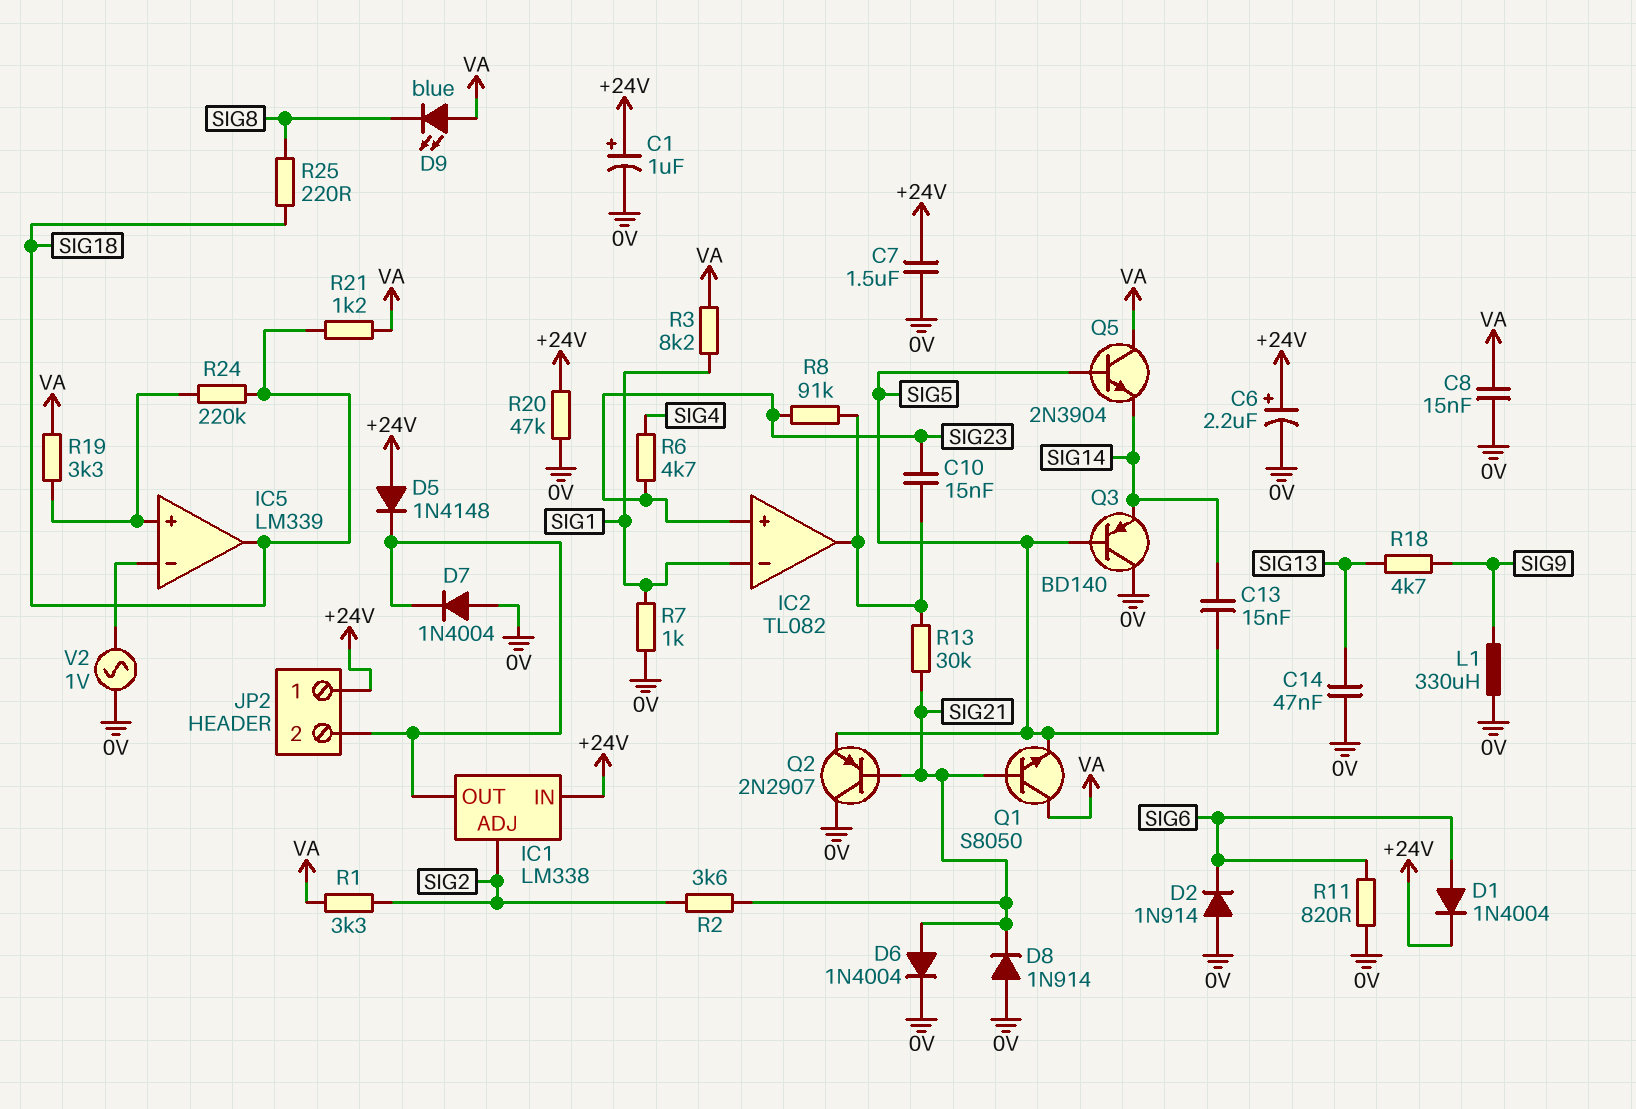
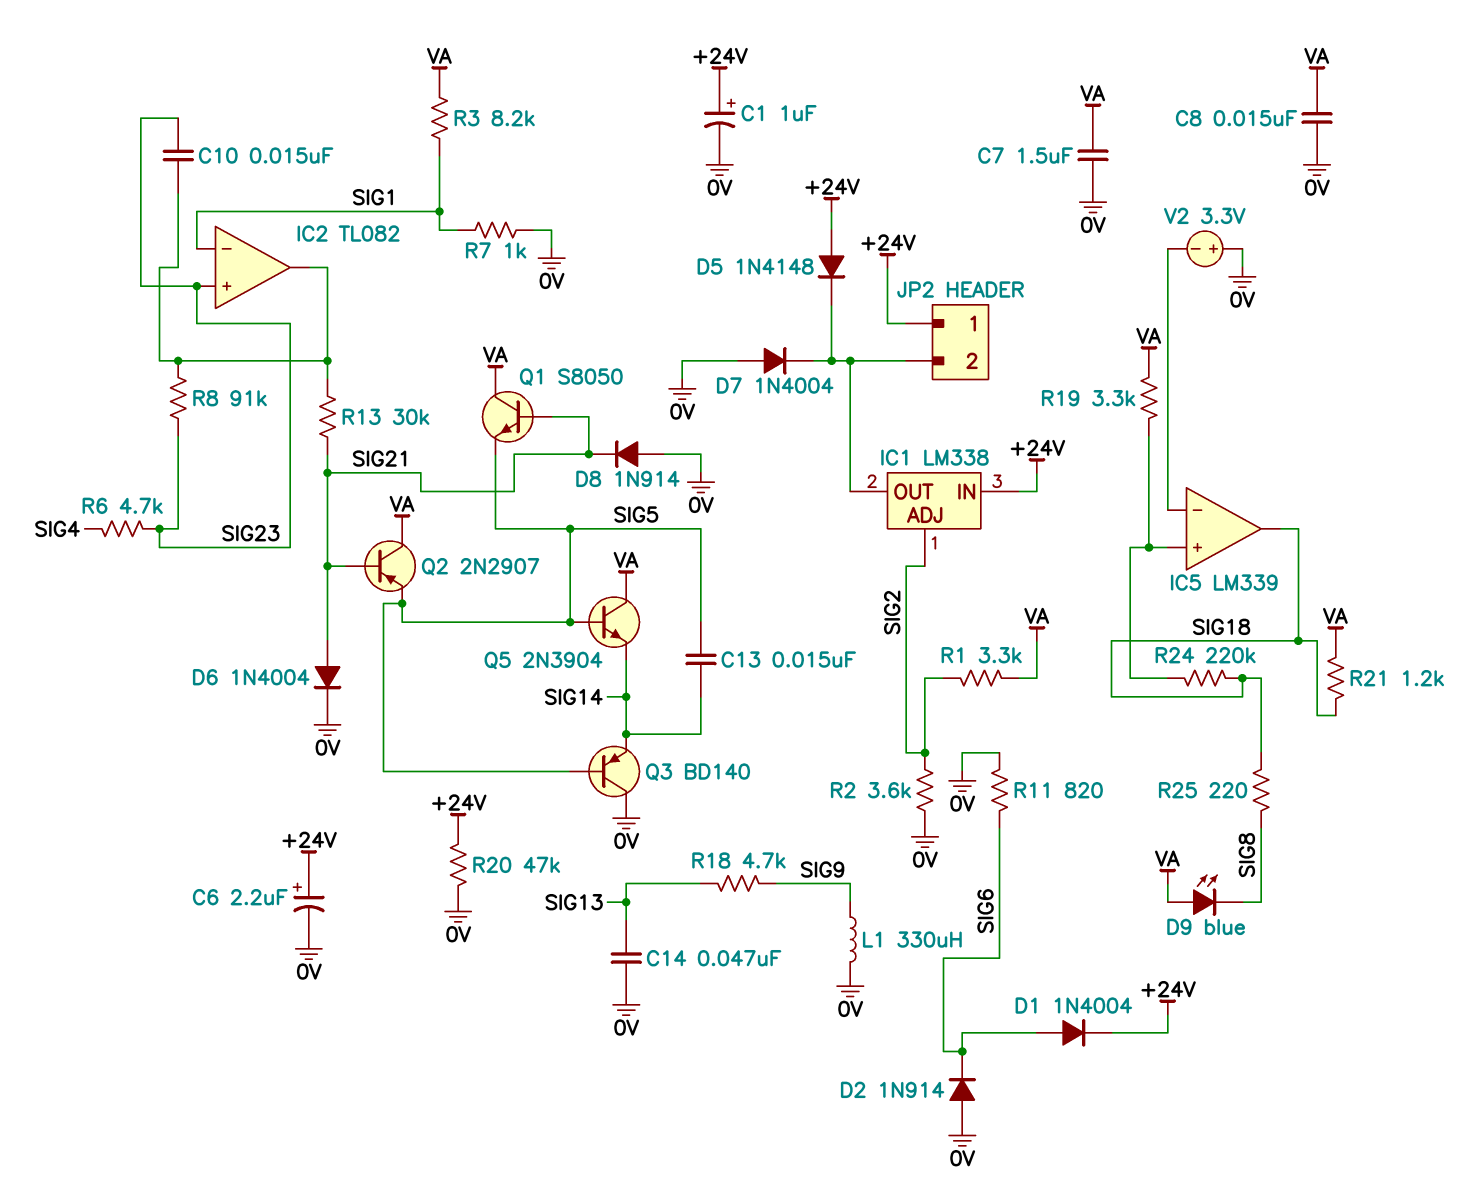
C7: 1.5uF (+24V, 0V) -> 1.5uF (0V, VA)
Q2: PNP 2N2907 (B SIG21, C 0V, E SIG5) -> PNP 2N2907 (B SIG21, C VA, E SIG5)
R2: 3.6k (SIG2, SIG21) -> 3.6k (0V, SIG2)
V2: AC 1V (0V, IC5/in-) -> 3.3V (plus 0V, minus IC5/in-)

